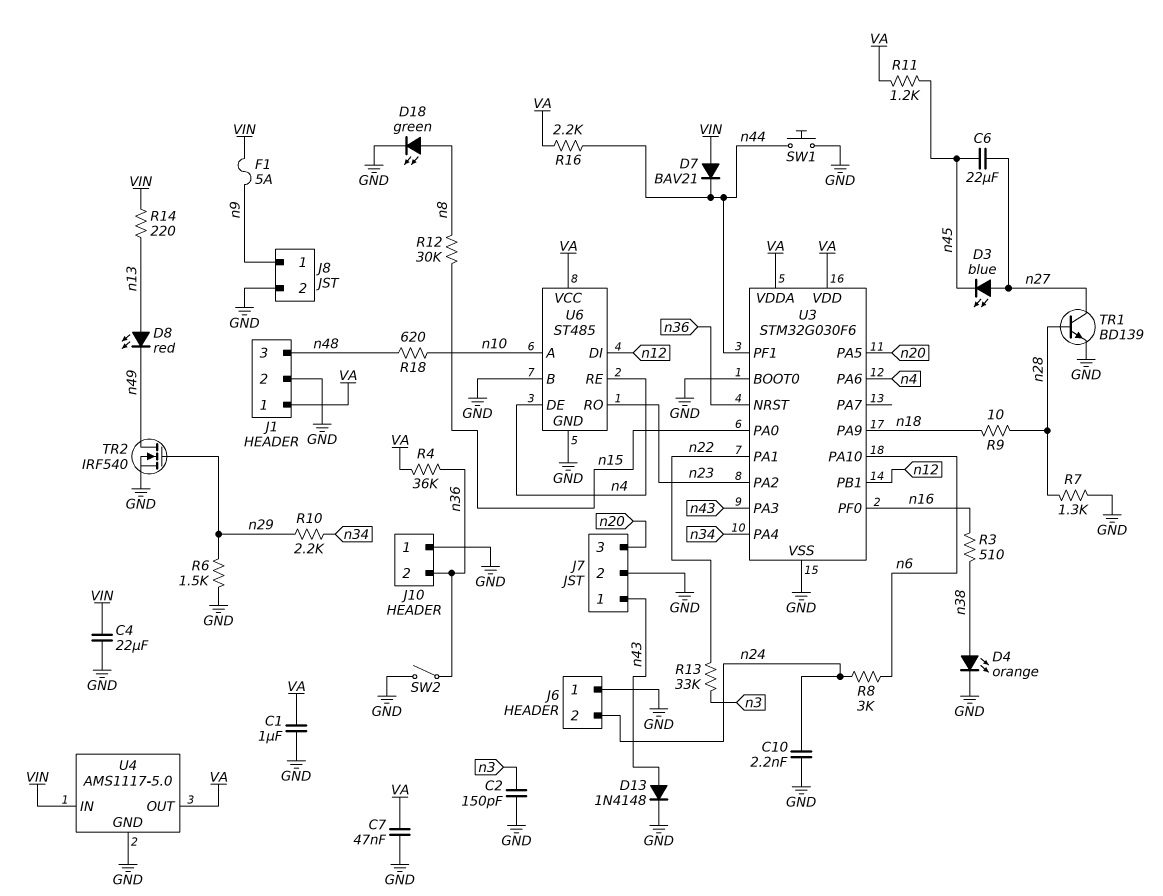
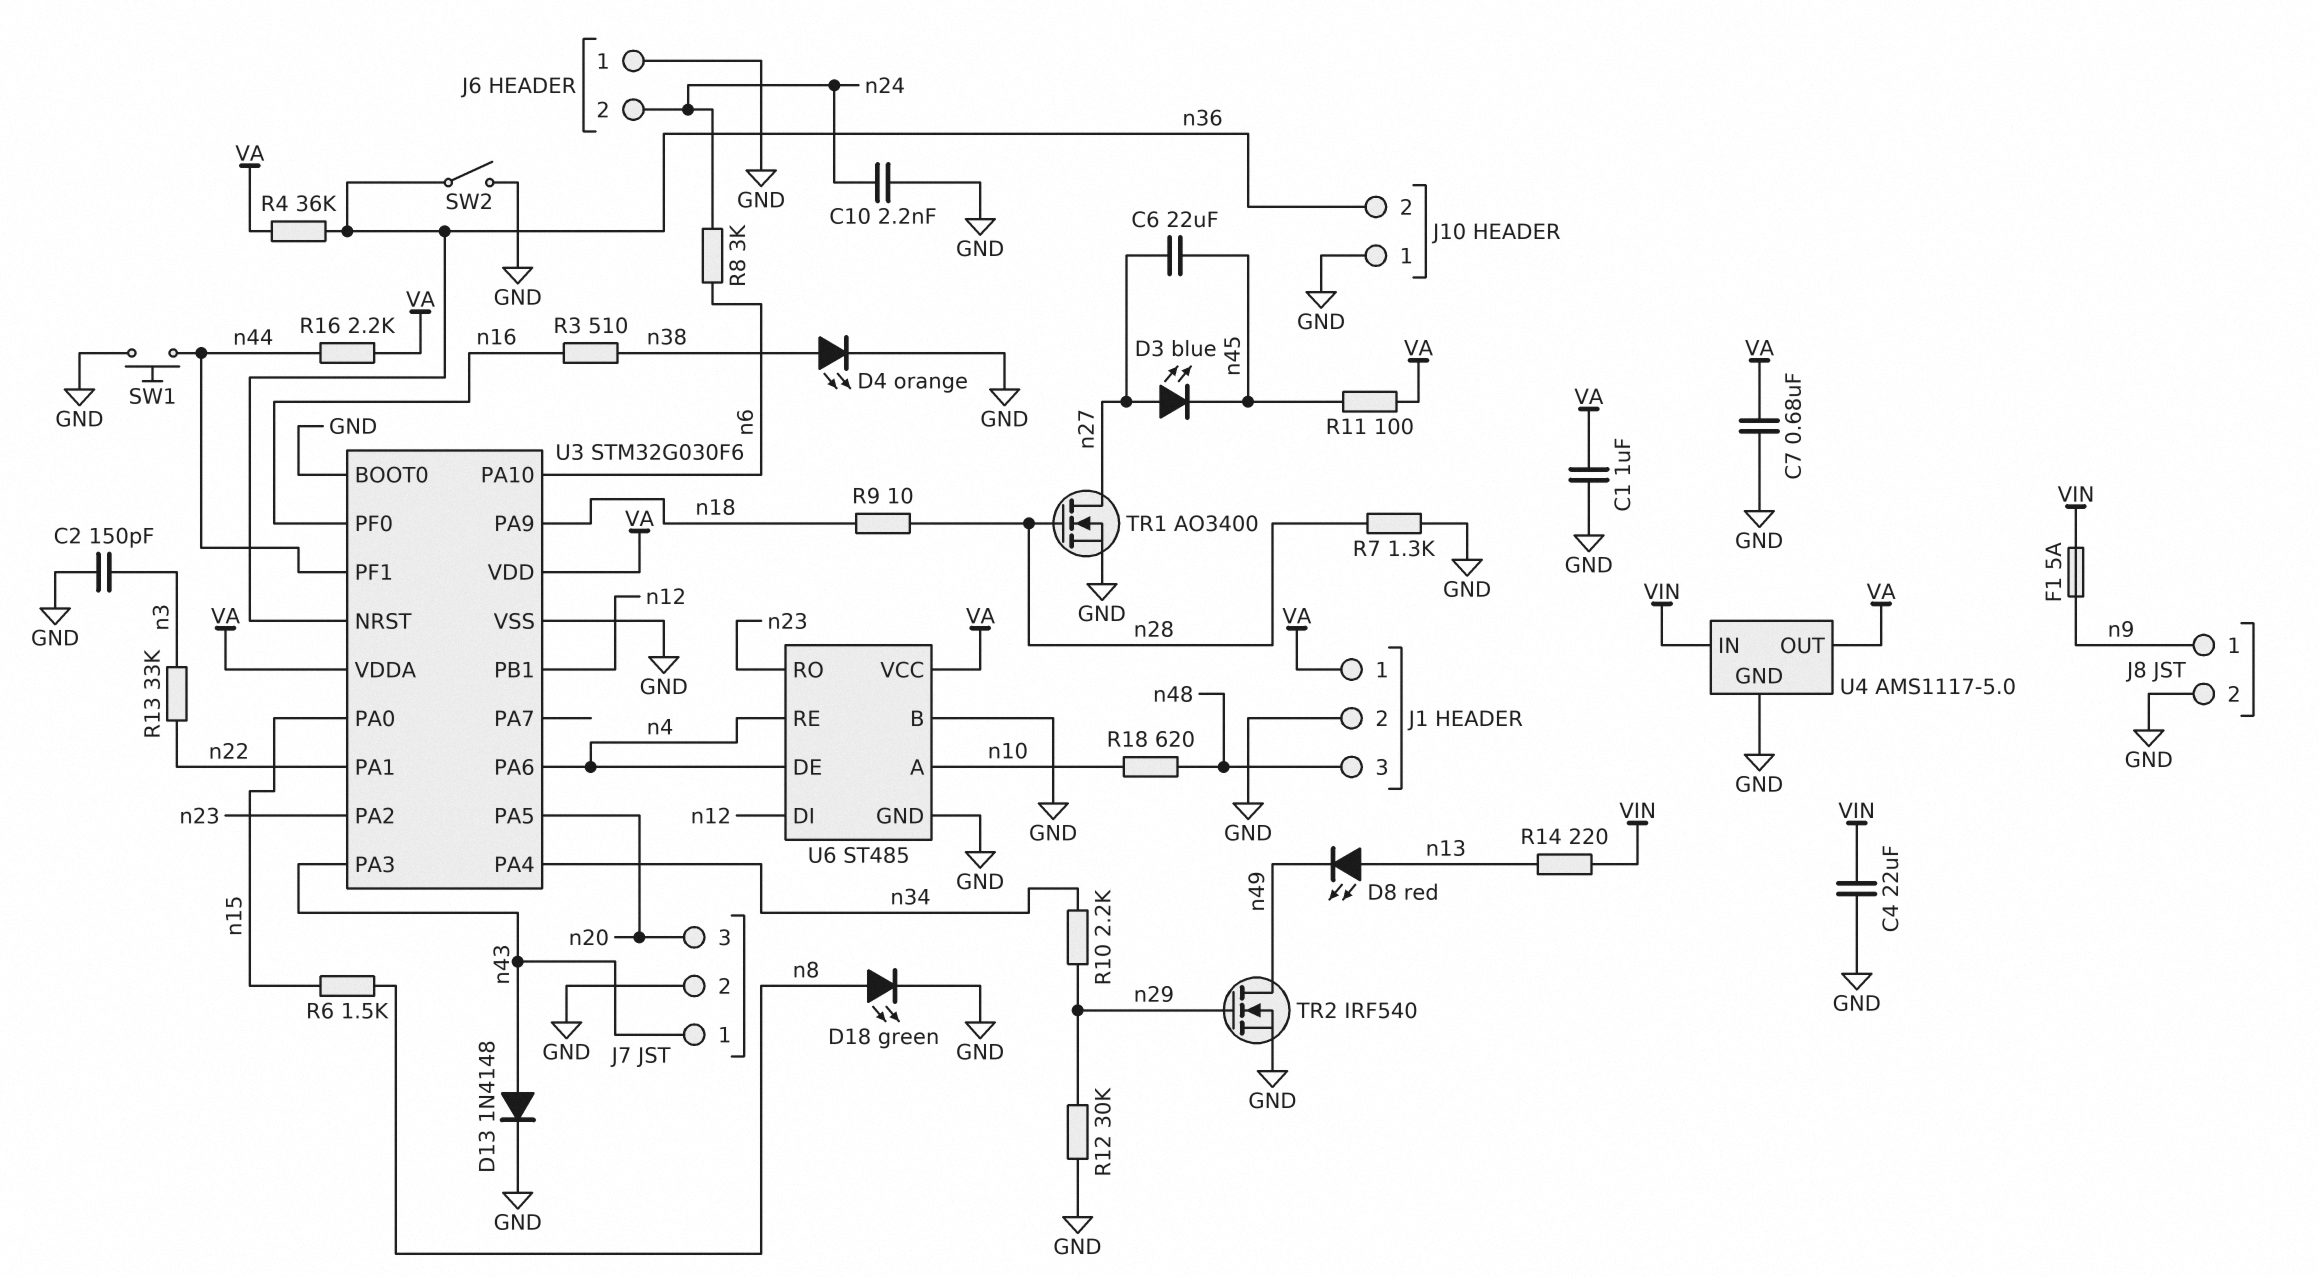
C7: 47nF (GND, VA) -> 680nF (GND, VA)
D7: diode BAV21 (A VIN, K n44) -> none
R6: 1.5k (GND, n29) -> 1.5k (n8, n15)
R11: 1.2k (VA, n45) -> 100 (VA, n45)
R12: 30k (n8, n15) -> 30k (GND, n29)
TR1: NPN BD139 (B n28, C n27, E GND) -> NMOS AO3400 (G n28, D n27, S GND)

